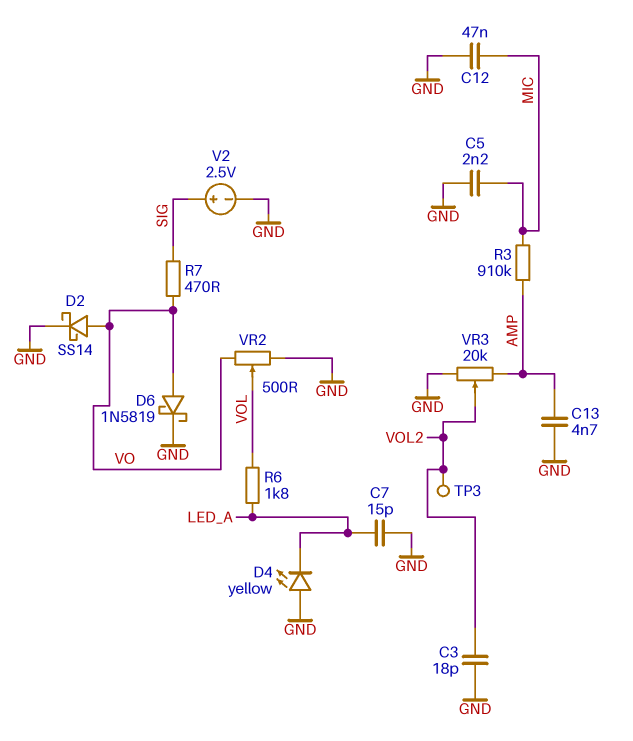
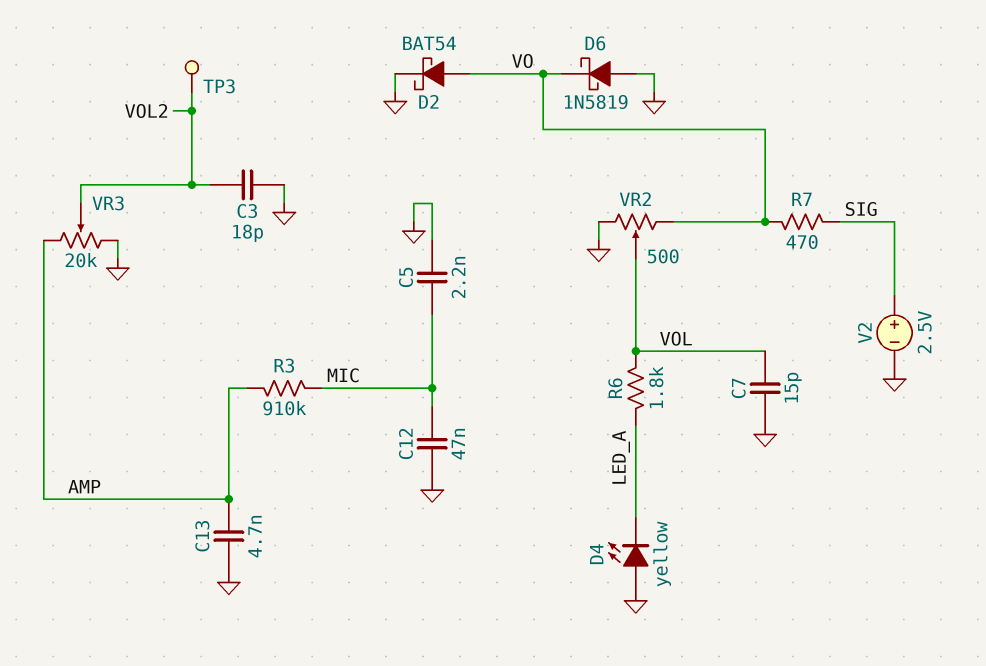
C7: 15pF (GND, LED_A) -> 15pF (GND, VOL)
D2: schottky SS14 (A VO, K GND) -> schottky BAT54 (A VO, K GND)
D6: schottky 1N5819 (A VO, K GND) -> schottky 1N5819 (A GND, K VO)

